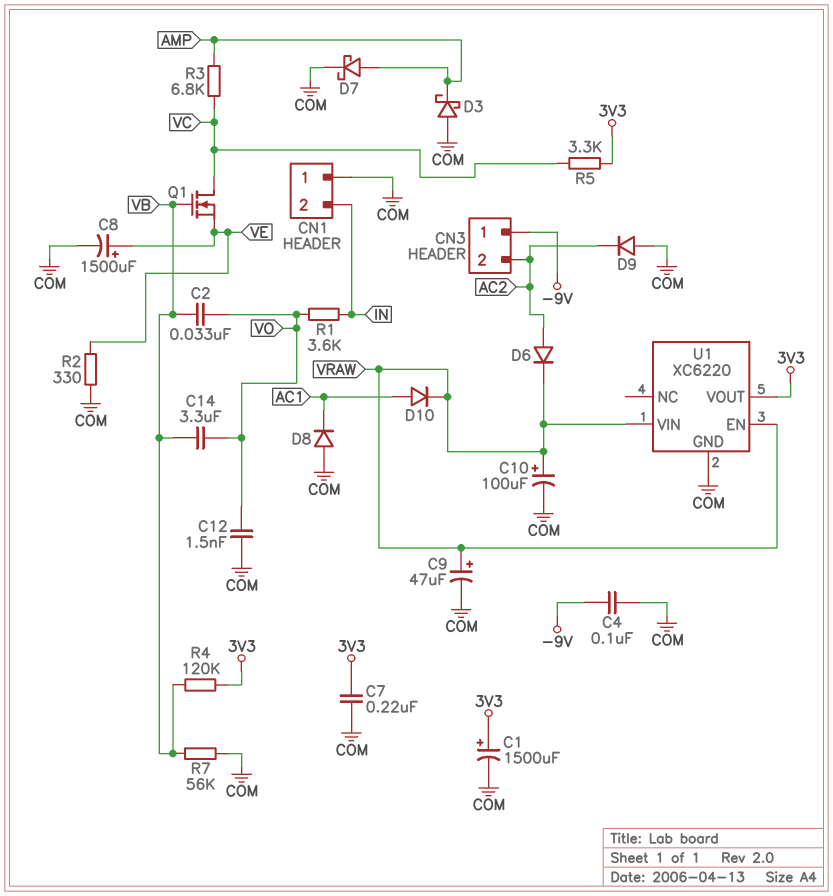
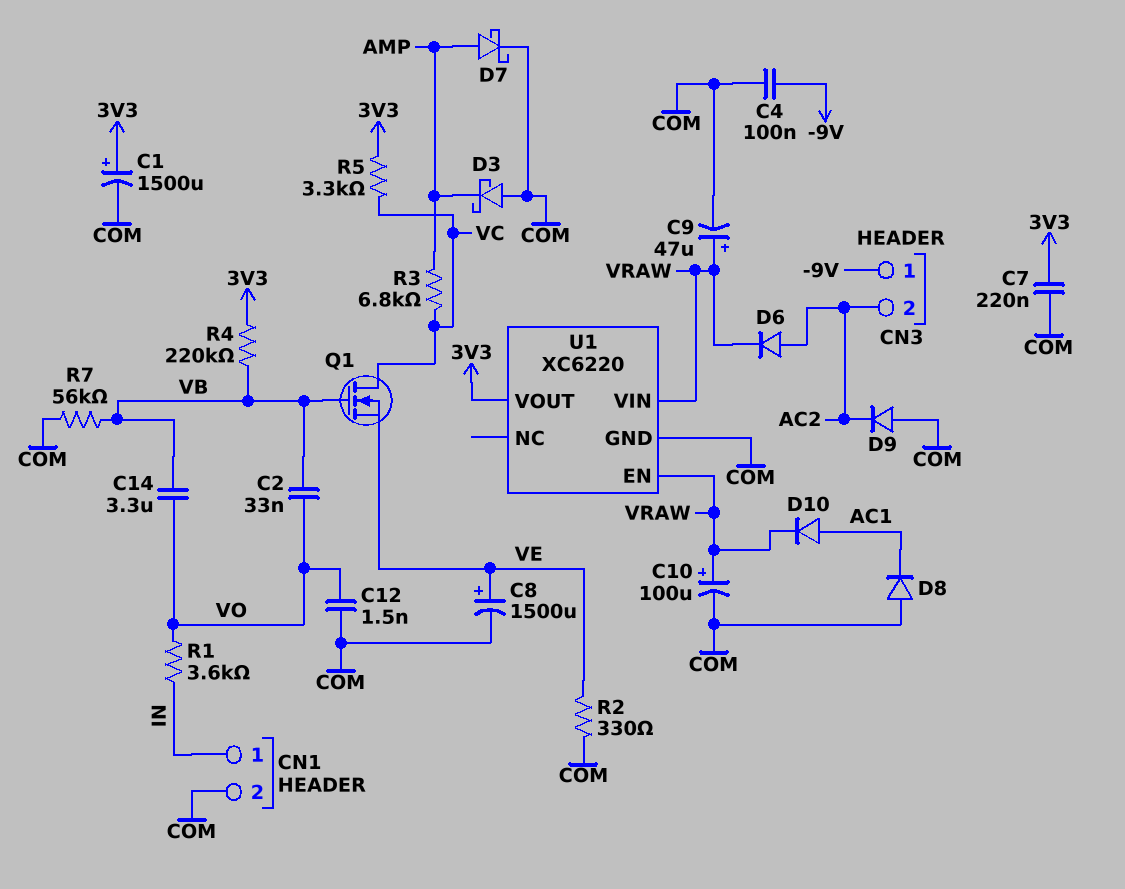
CN1 pin 1: COM -> IN
CN1 pin 2: IN -> COM
R4: 120k (3V3, VB) -> 220k (3V3, VB)

